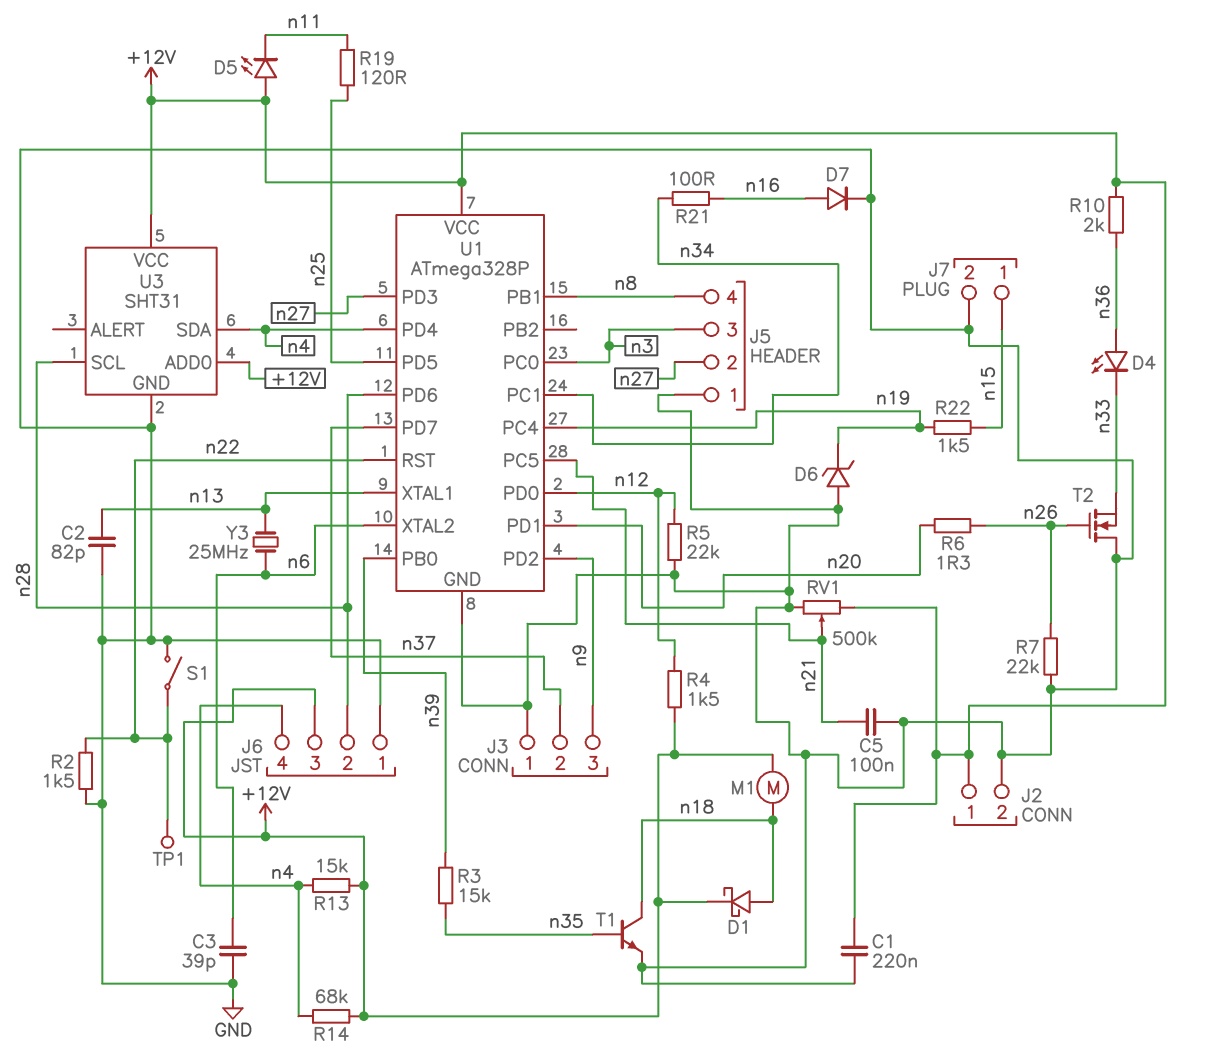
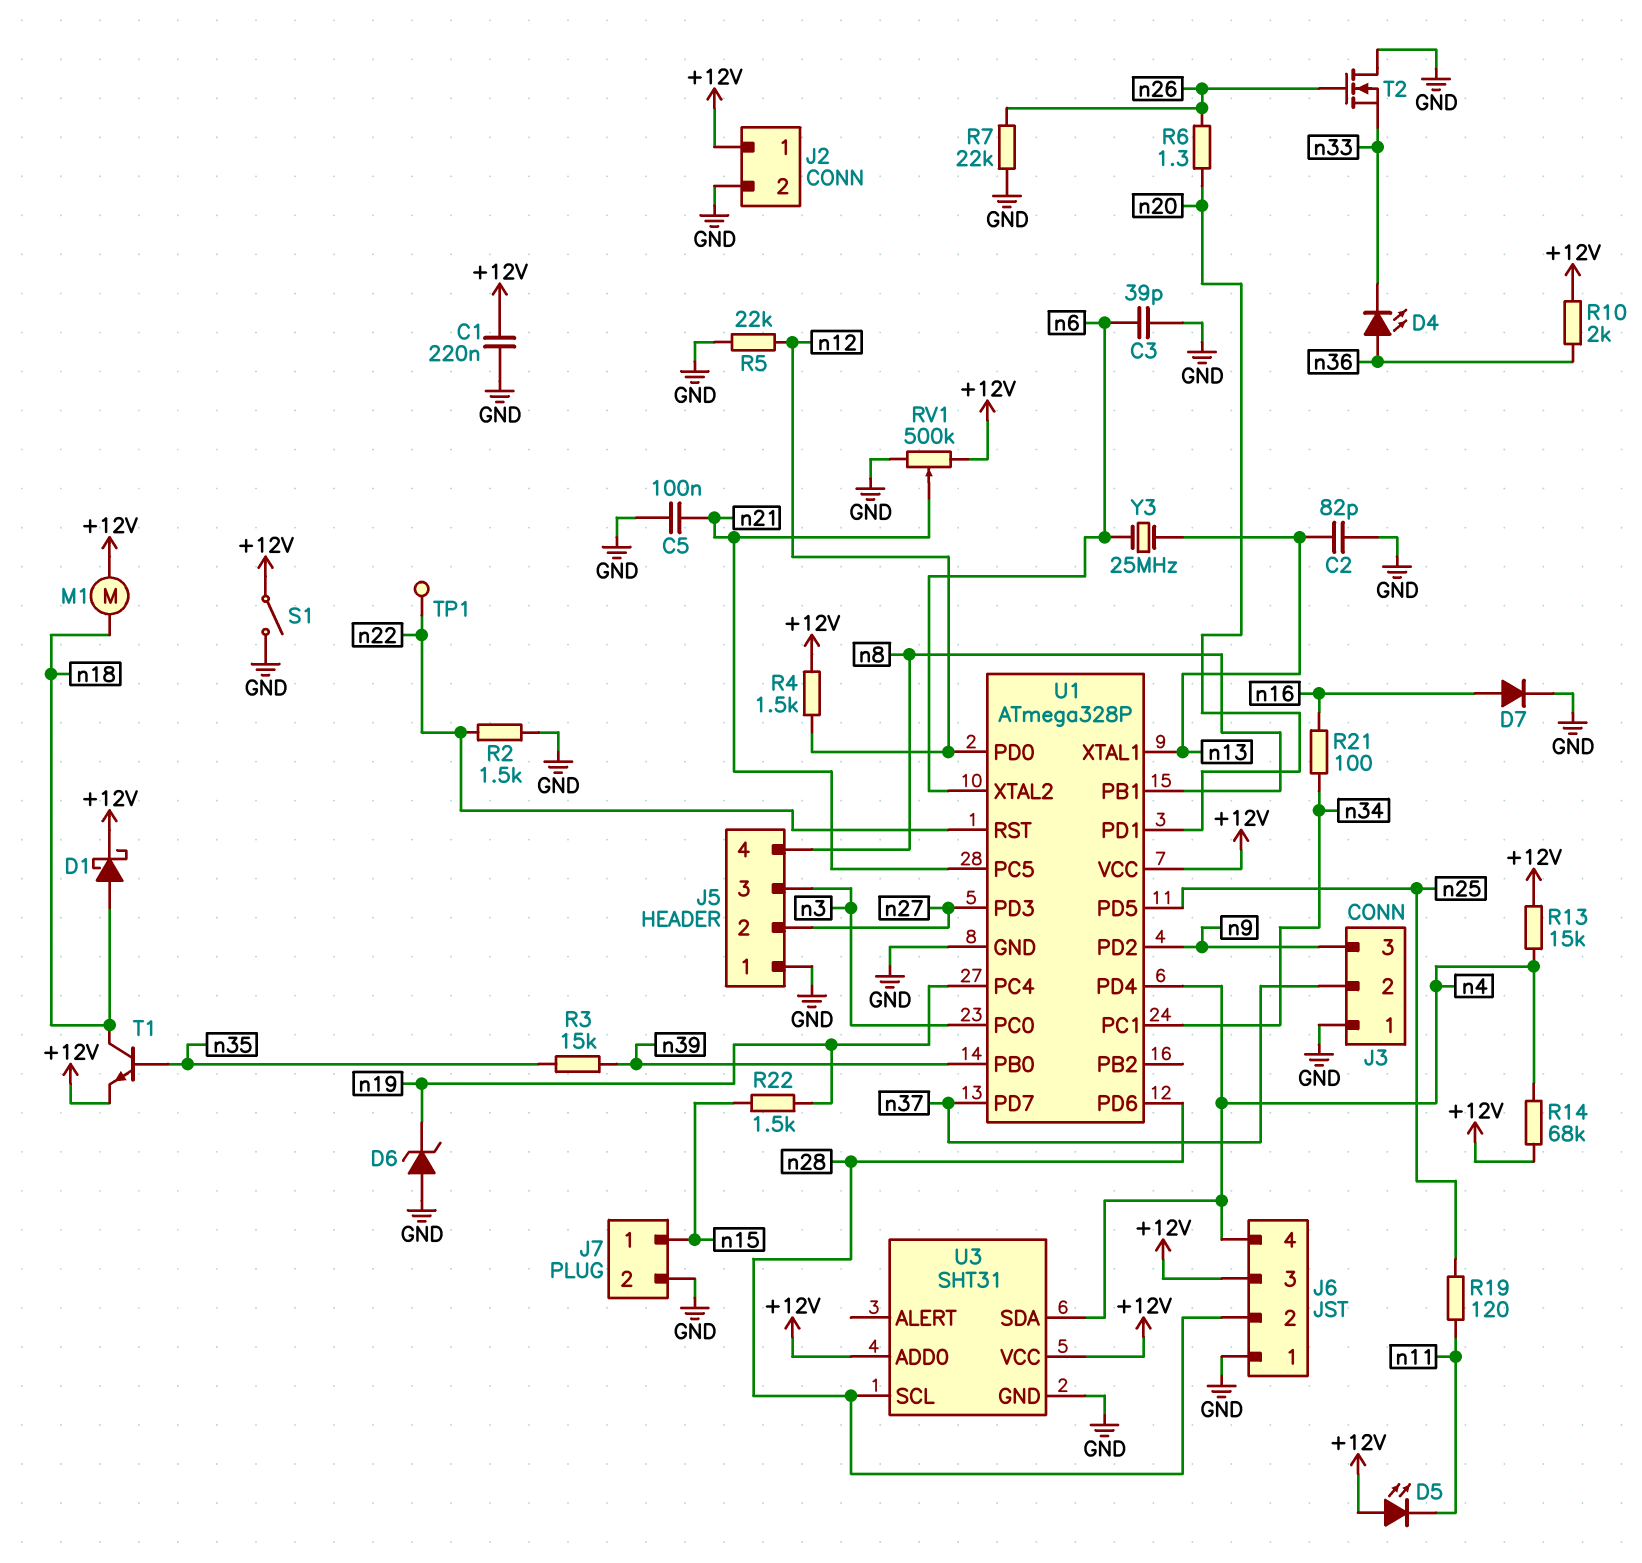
S1: switch (GND, n22) -> switch (+12V, GND)
T1: NPN (B n35, C n18, E GND) -> NPN (B n35, C n18, E +12V)

